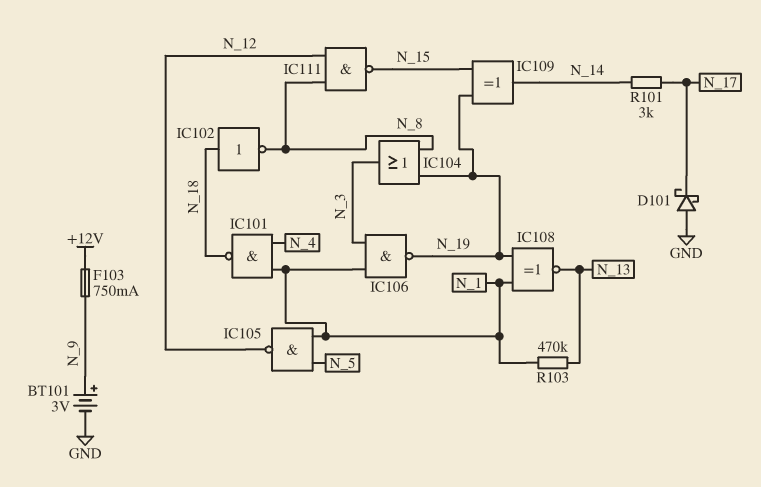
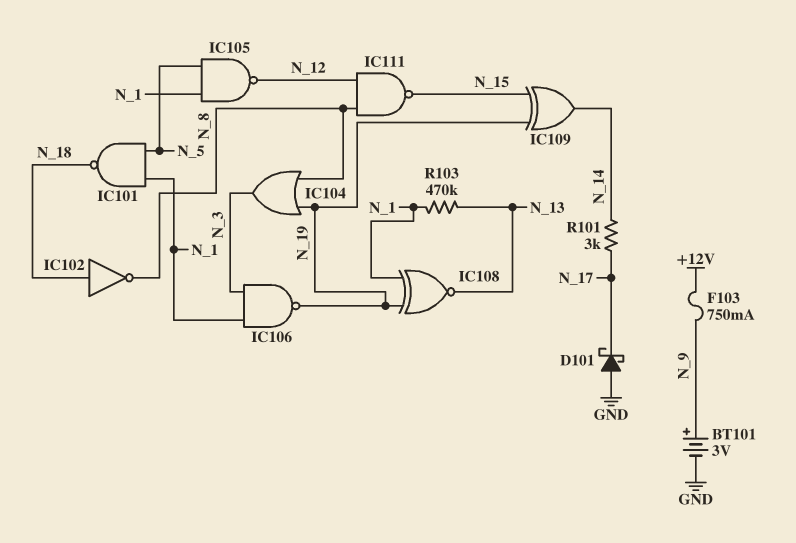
IC101: NAND (in N_1, in N_4, out N_18) -> NAND (in N_1, in N_5, out N_18)

